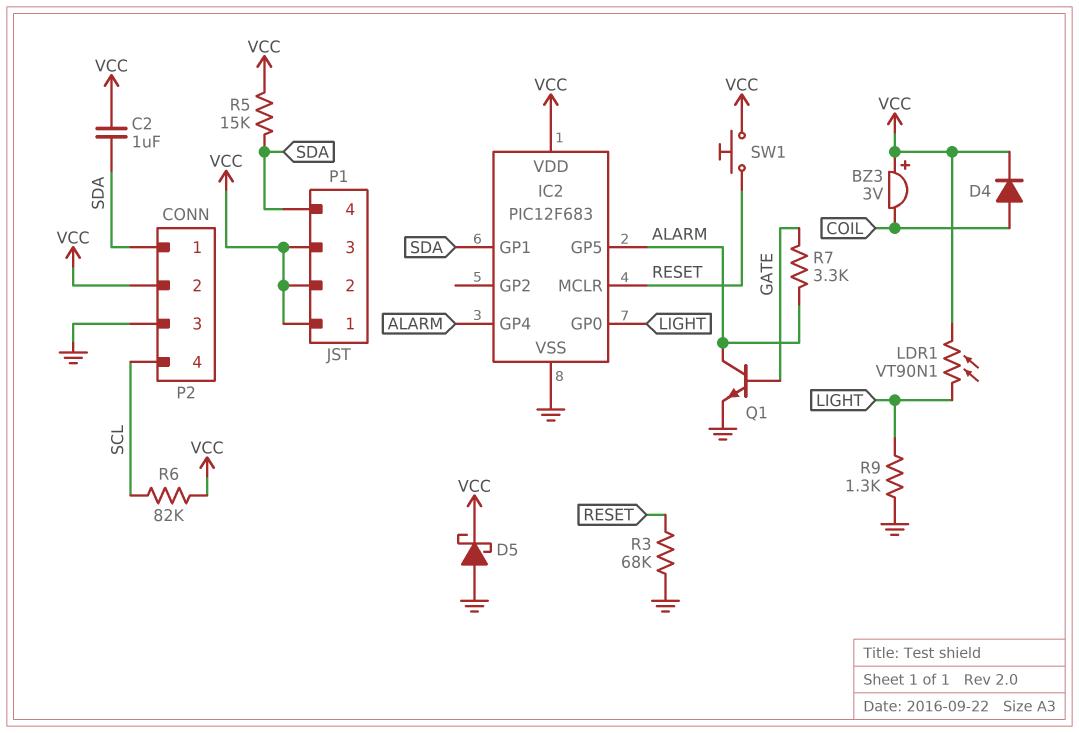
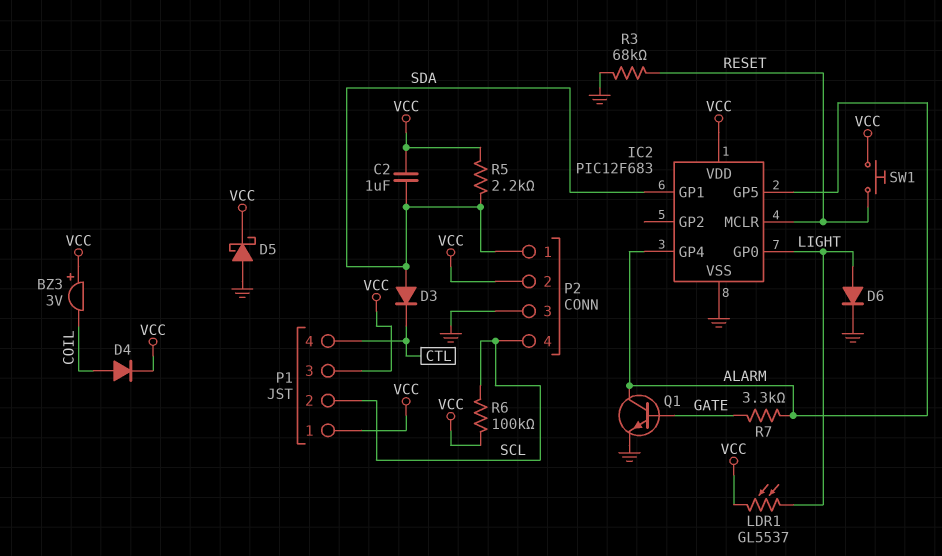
D3: none -> diode (A SDA, K CTL)
D6: none -> diode (A LIGHT, K GND)
LDR1: VT90N1 (LIGHT, VCC) -> GL5537 (LIGHT, VCC)
P1 pin 2: VCC -> SCL
P1 pin 4: SDA -> CTL
R5: 15k (SDA, VCC) -> 2.2k (SDA, VCC)
R6: 82k (SCL, VCC) -> 100k (SCL, VCC)
R9: 1.3k (GND, LIGHT) -> none

